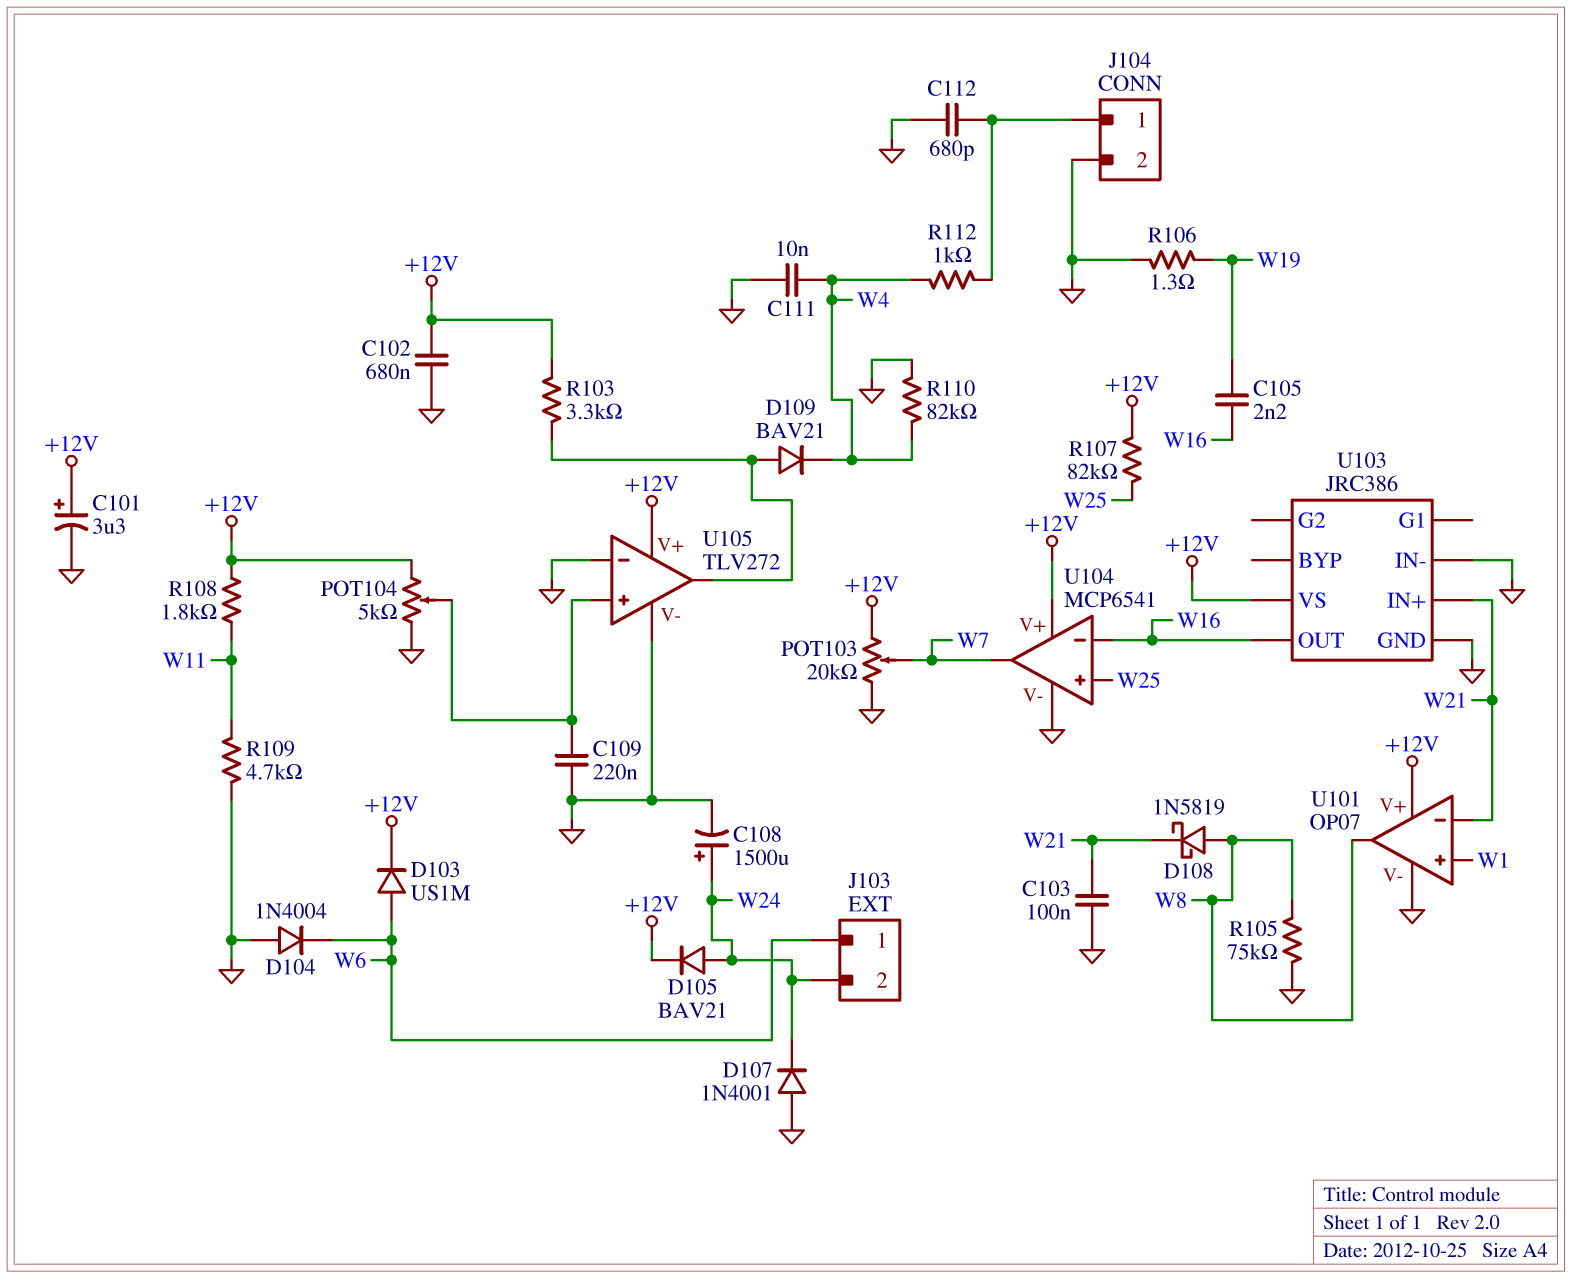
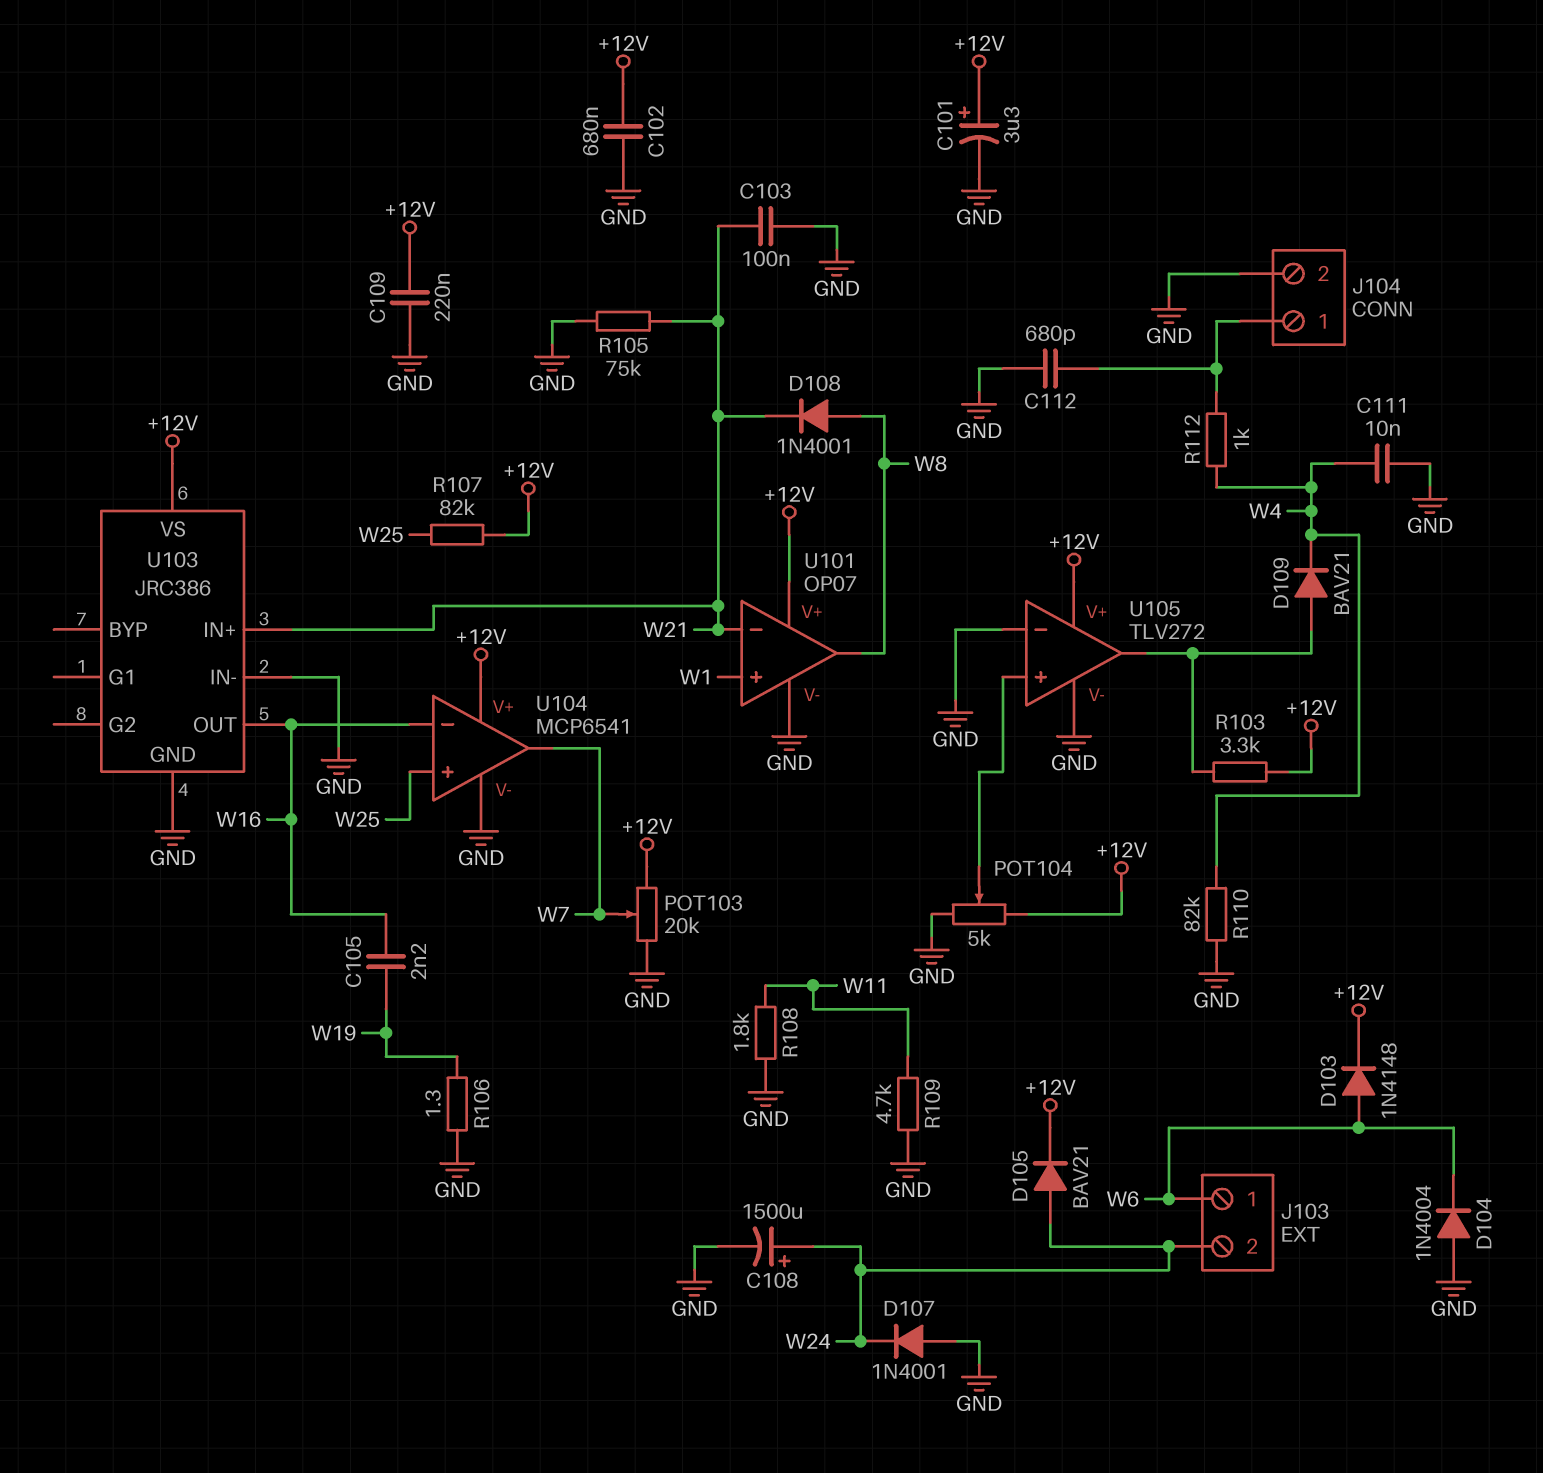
C109: 220nF (GND, U105/in+) -> 220nF (+12V, GND)
D103: diode US1M (A W6, K +12V) -> diode 1N4148 (A W6, K +12V)
D108: schottky 1N5819 (A W8, K W21) -> diode 1N4001 (A W8, K W21)
R105: 75k (GND, W8) -> 75k (GND, W21)
R108: 1.8k (+12V, W11) -> 1.8k (GND, W11)

